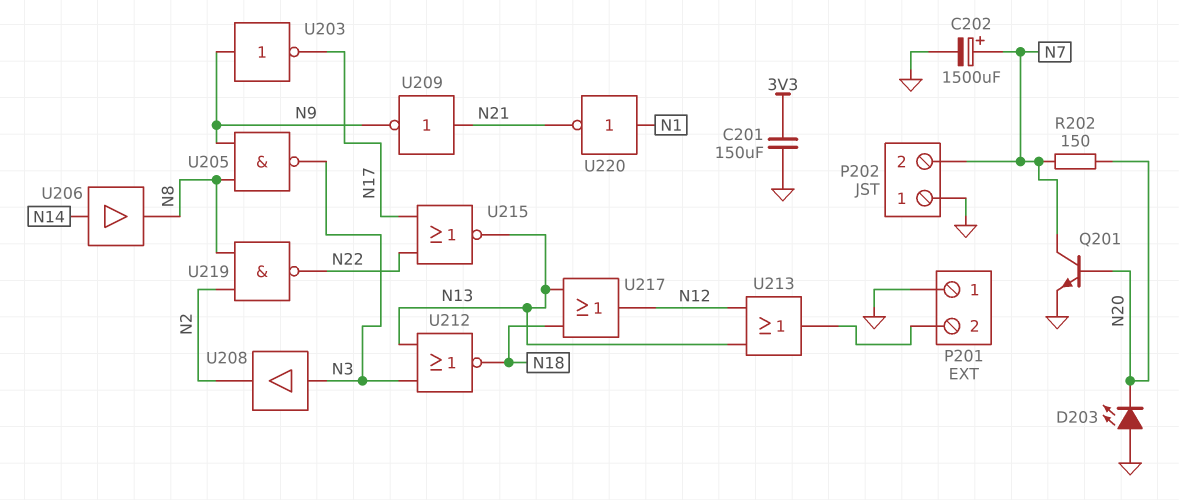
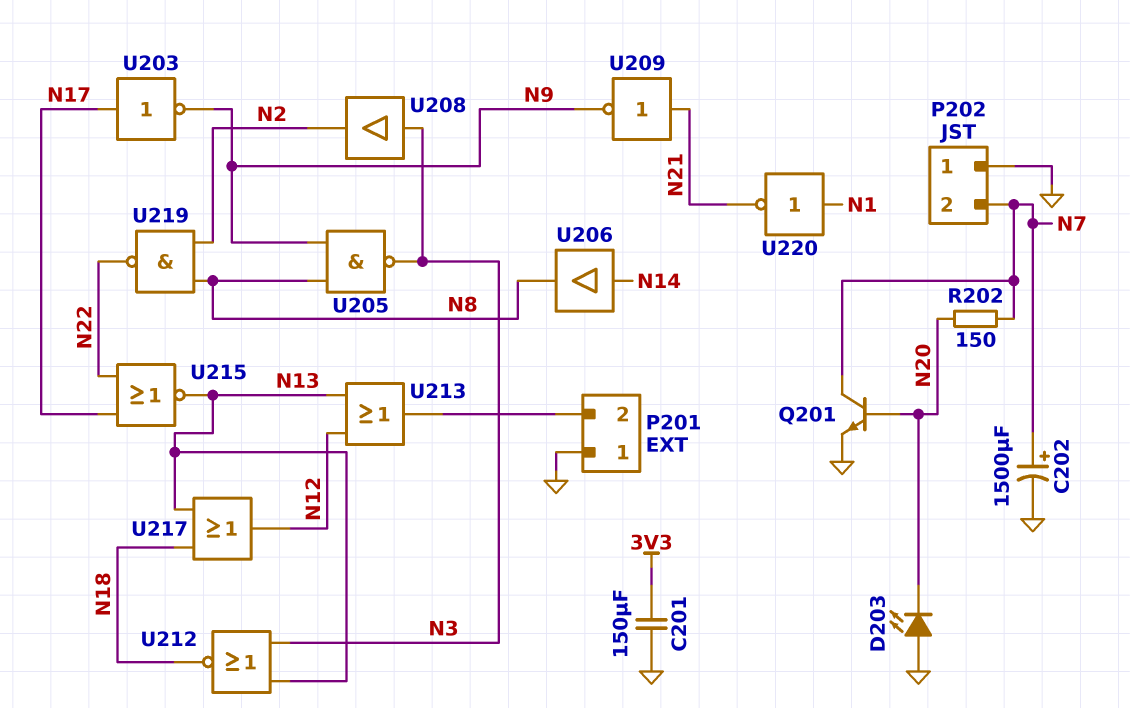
U203: NOT (in N9, out N17) -> NOT (in N17, out N9)

